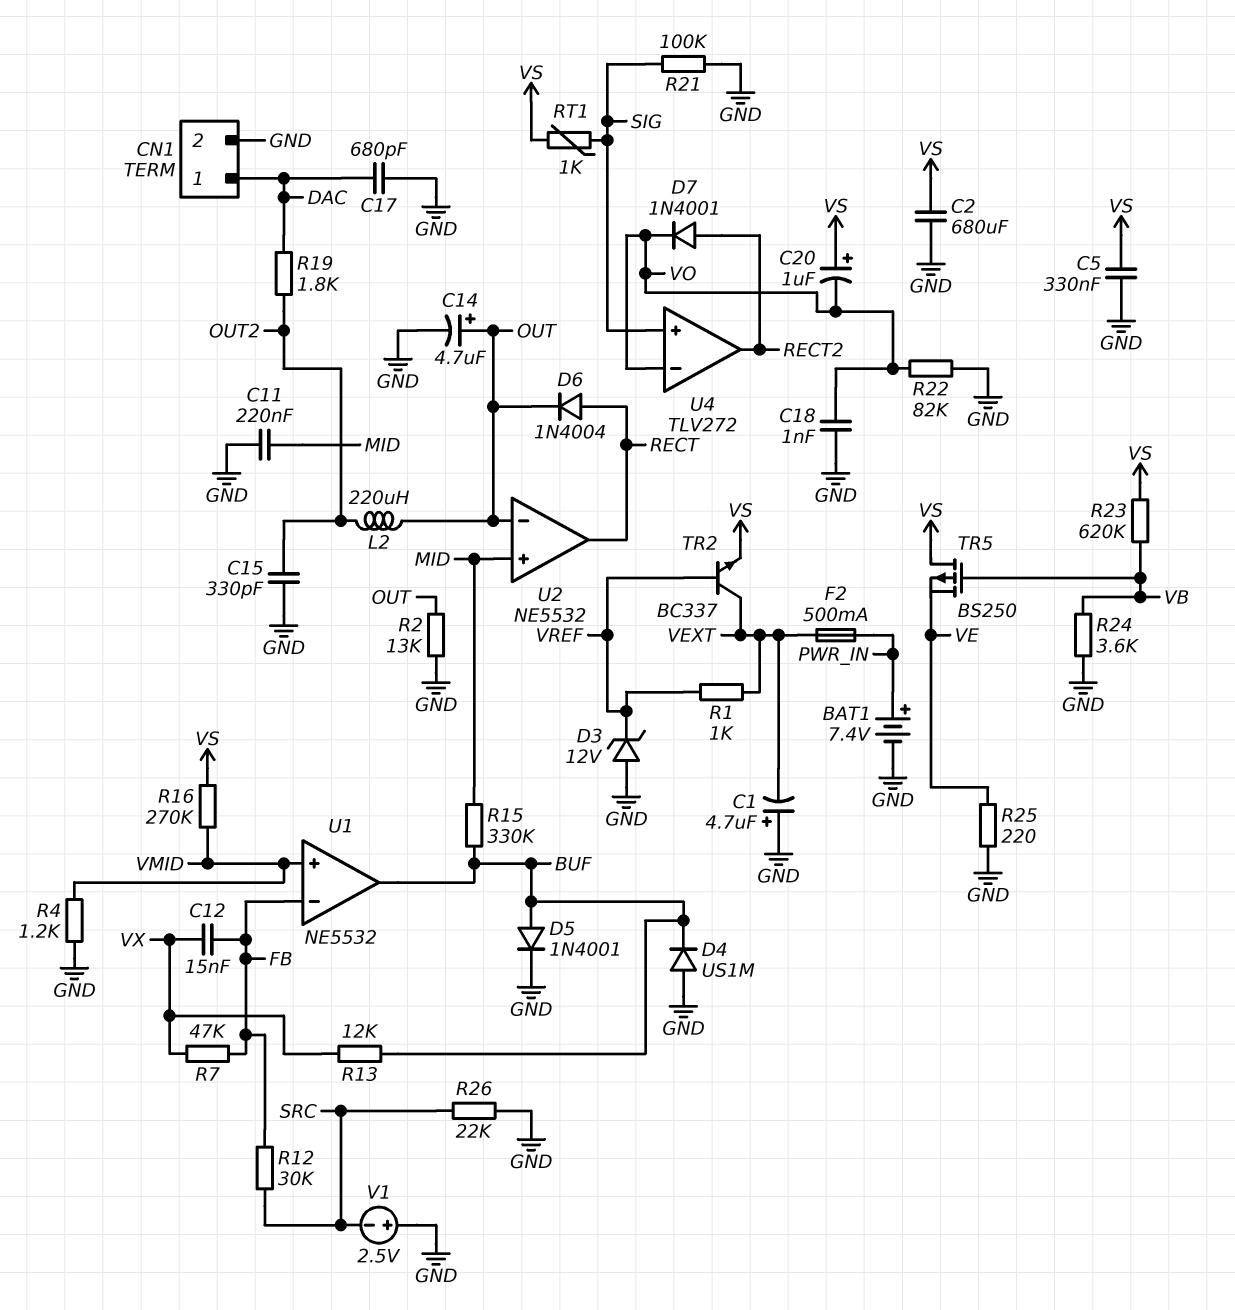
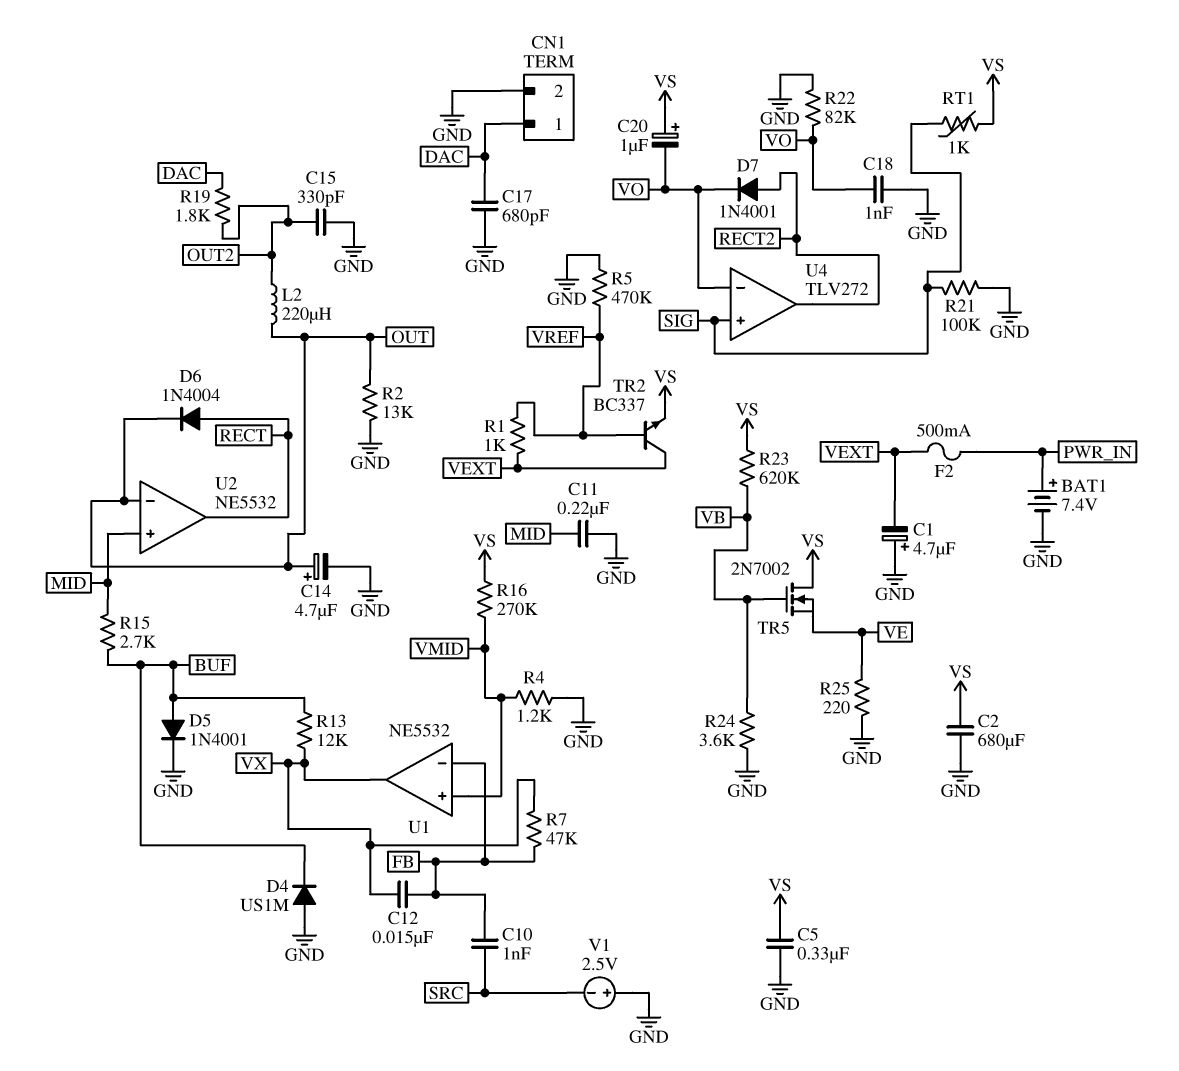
C10: none -> 1nF (FB, SRC)
D3: zener 12V (A GND, K VREF) -> none
R5: none -> 470k (GND, VREF)
R12: 30k (FB, SRC) -> none
R15: 330k (BUF, MID) -> 2.7k (BUF, MID)
R26: 22k (GND, SRC) -> none
TR5: PMOS BS250 (G VB, D VS, S VE) -> NMOS 2N7002 (G VB, D VS, S VE)
U1 pin out: BUF -> VX

